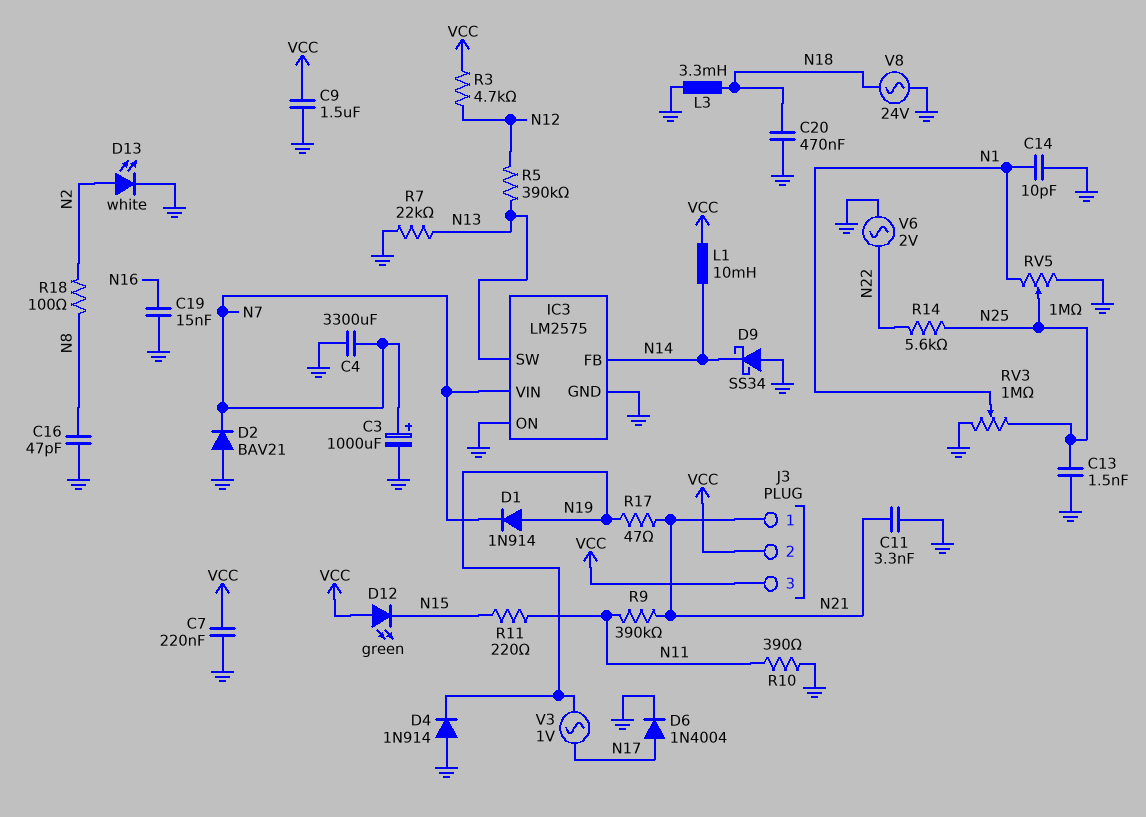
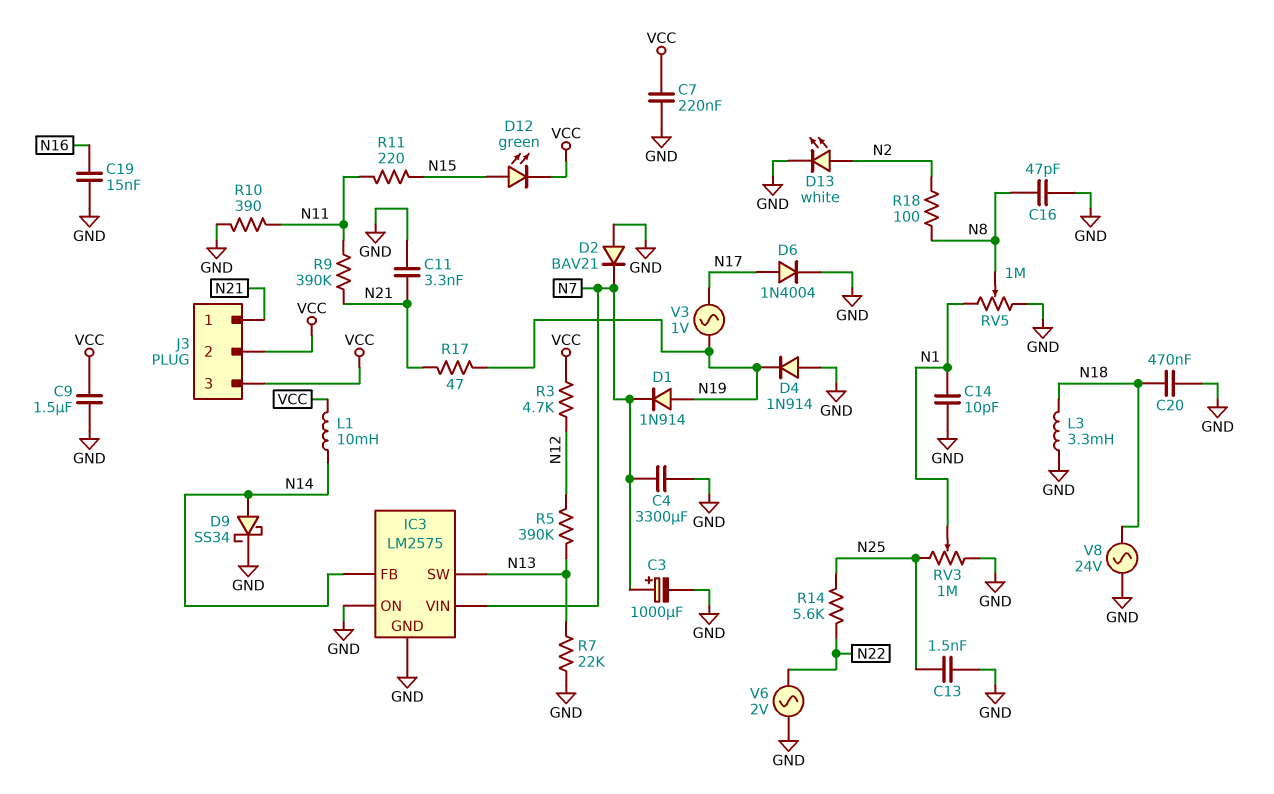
D9: schottky SS34 (A GND, K N14) -> schottky SS34 (A N14, K GND)
D12: LED green (A VCC, K N15) -> LED green (A N15, K VCC)
RV5: 1M (GND, N1, wiper N25) -> 1M (GND, N1, wiper N8)

